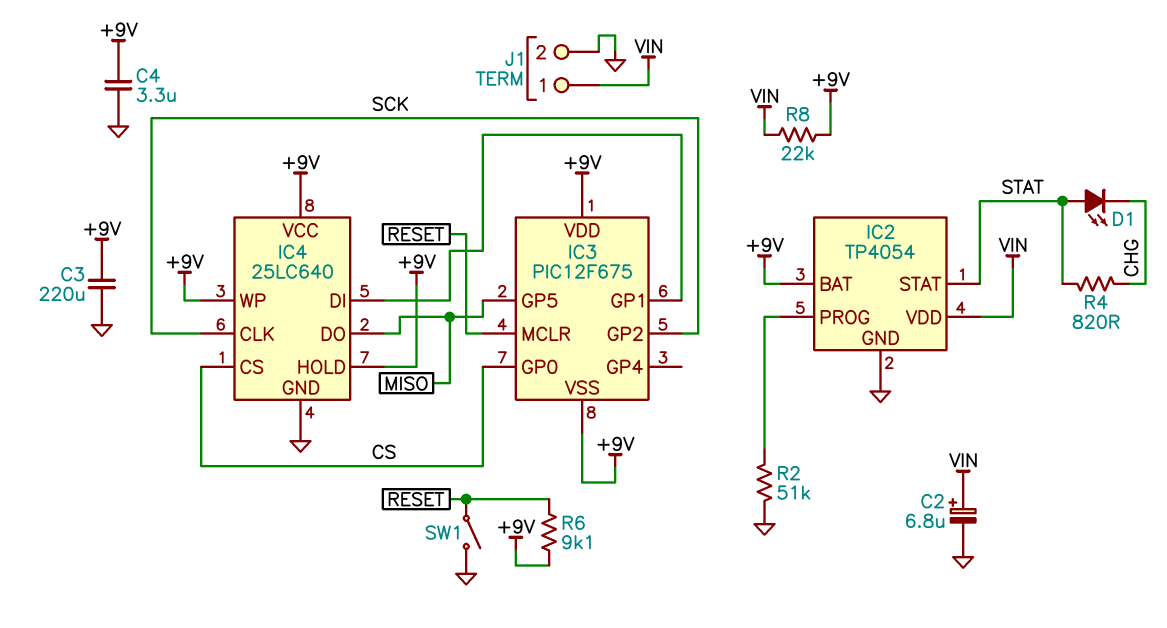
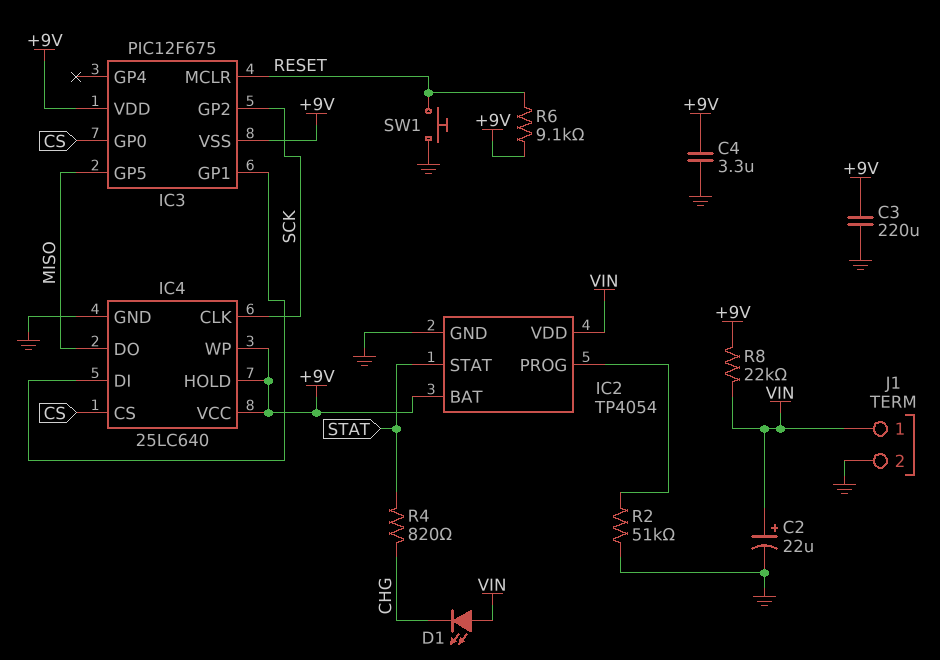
C2: 6.8uF (plus VIN, minus GND) -> 22uF (plus VIN, minus GND)
D1: LED (A STAT, K CHG) -> LED (A VIN, K CHG)
SW1: switch (GND, RESET) -> button (GND, RESET)

